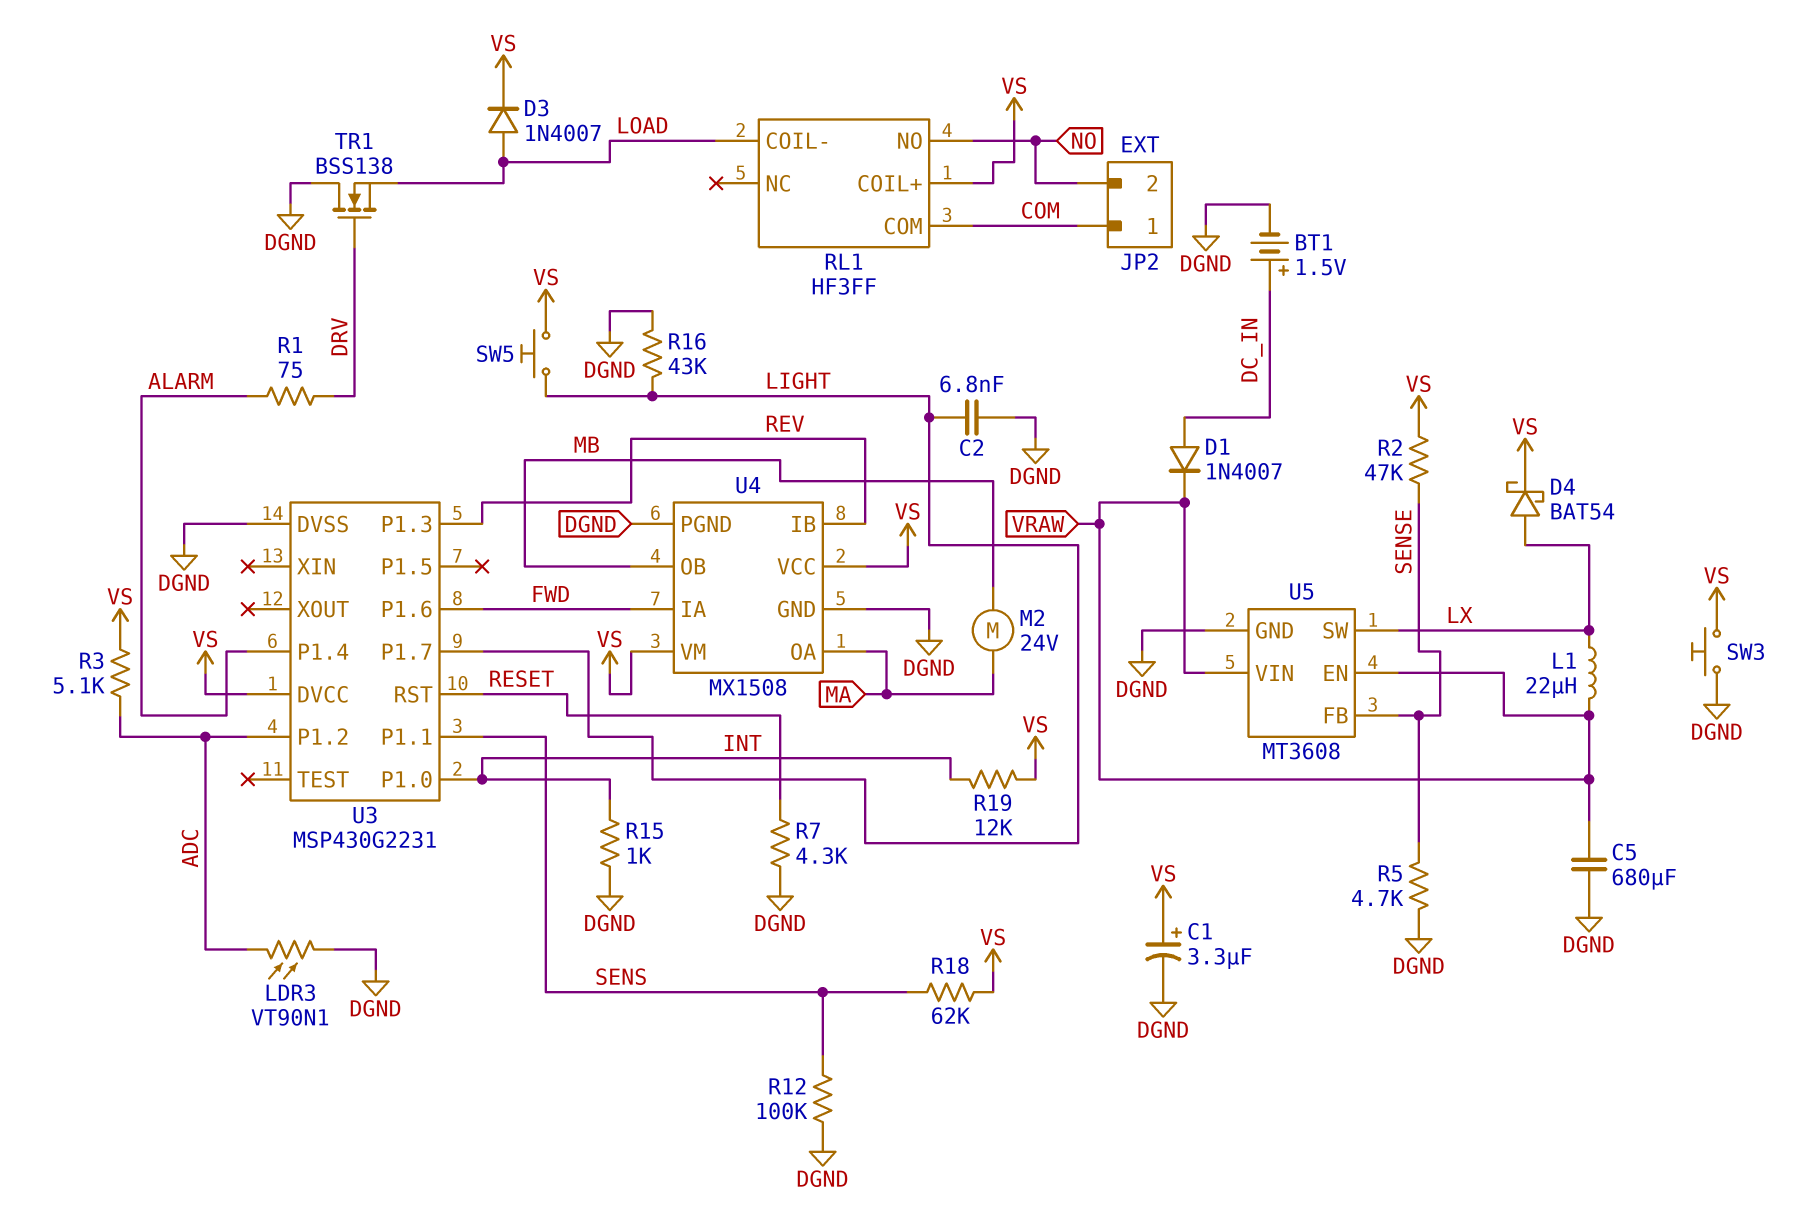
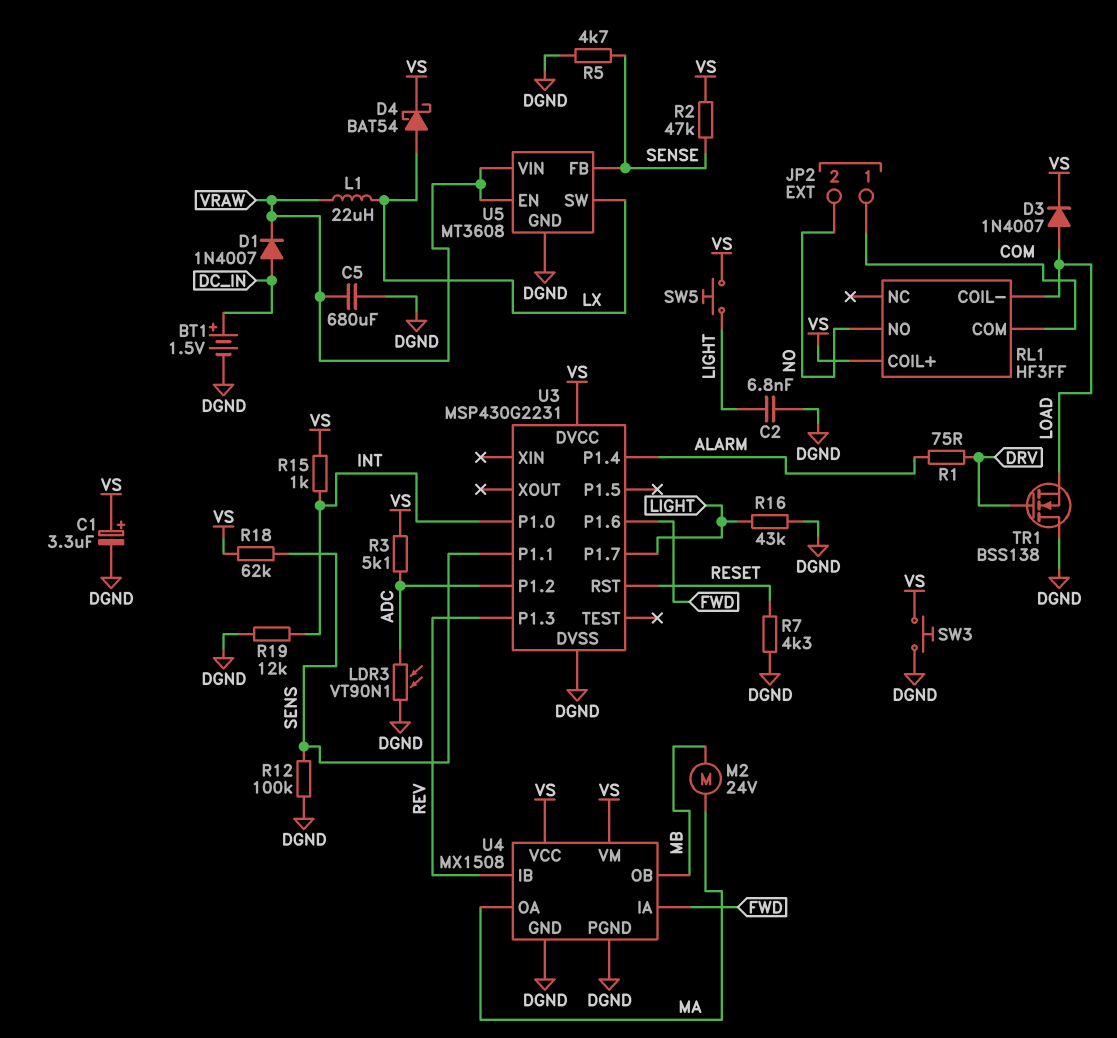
R15: 1k (DGND, INT) -> 1k (INT, VS)
R19: 12k (INT, VS) -> 12k (DGND, INT)

